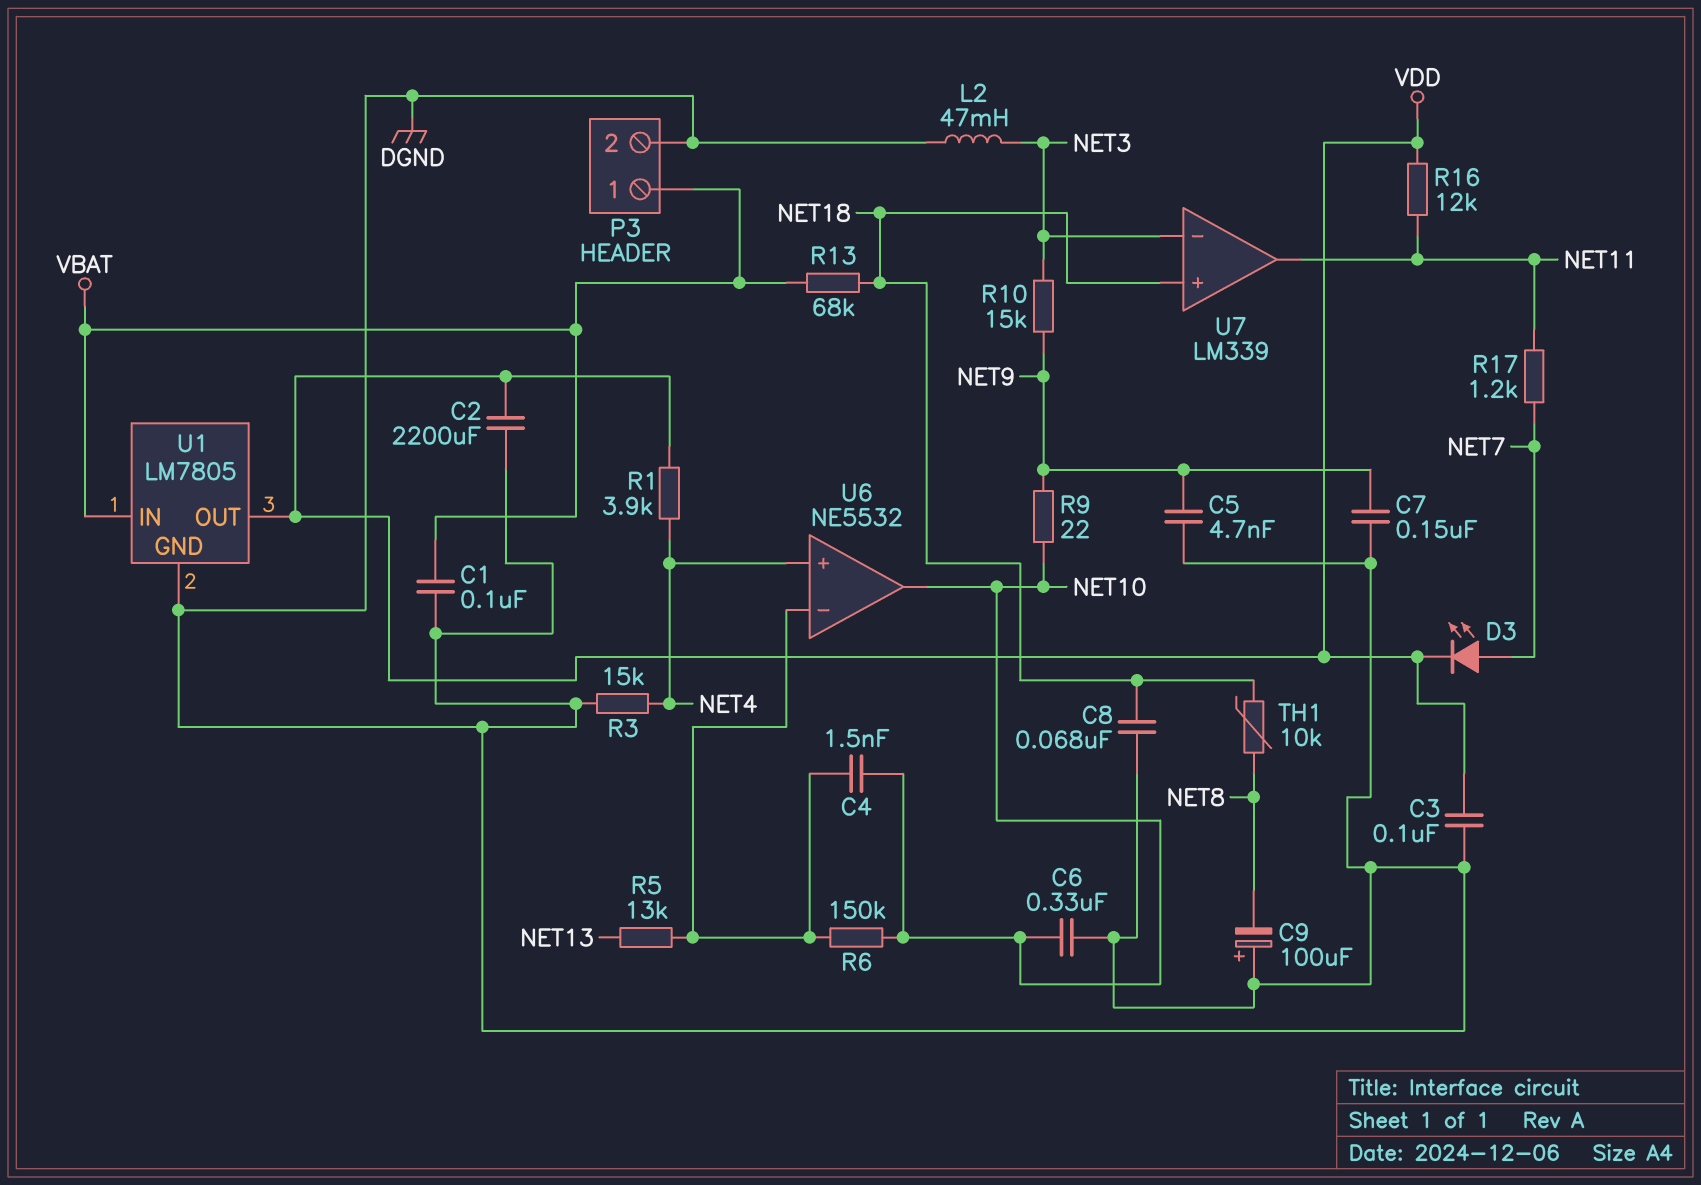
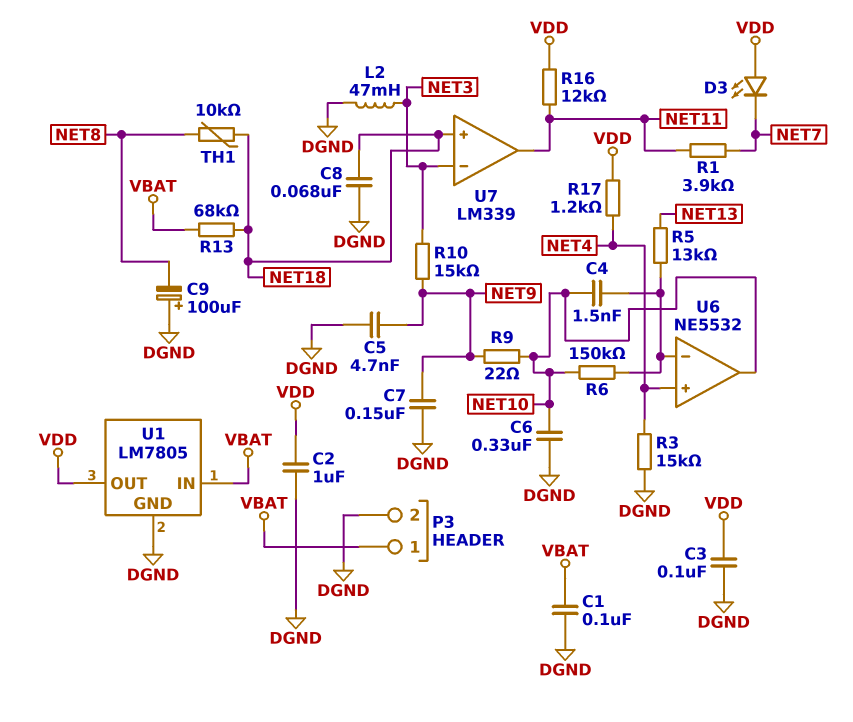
C2: 2200uF (DGND, VDD) -> 1uF (DGND, VDD)
D3: LED (A NET7, K VDD) -> LED (A VDD, K NET7)
R1: 3.9k (NET4, VDD) -> 3.9k (NET7, NET11)
R17: 1.2k (NET7, NET11) -> 1.2k (NET4, VDD)

